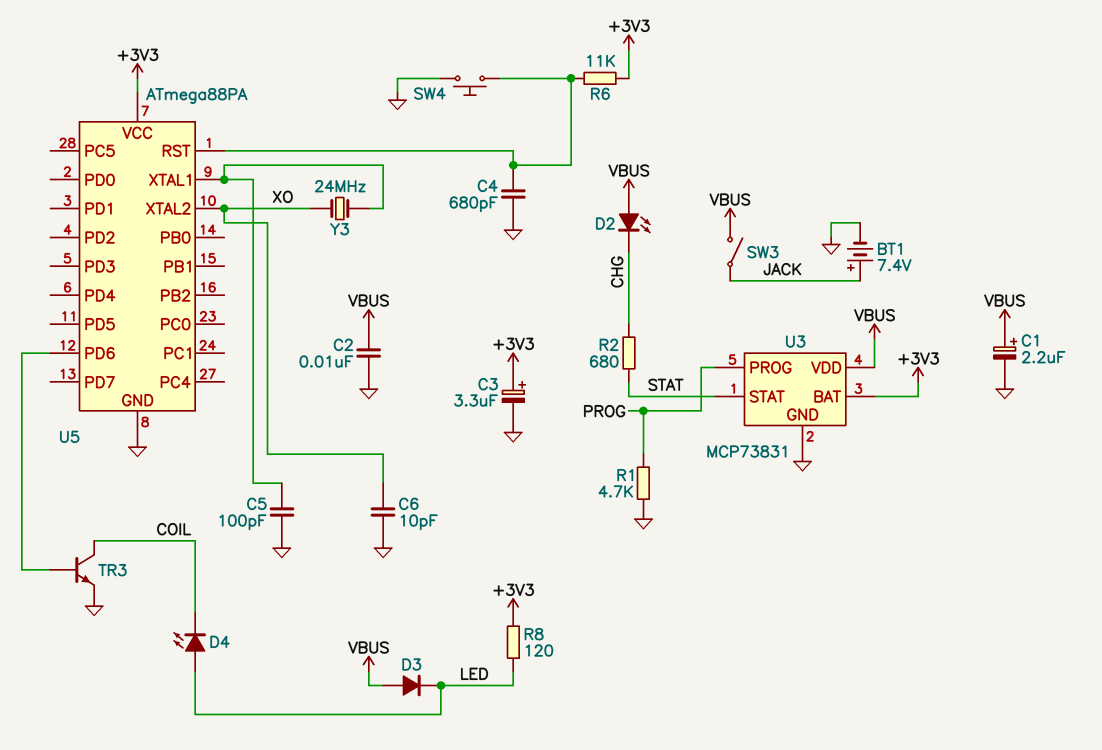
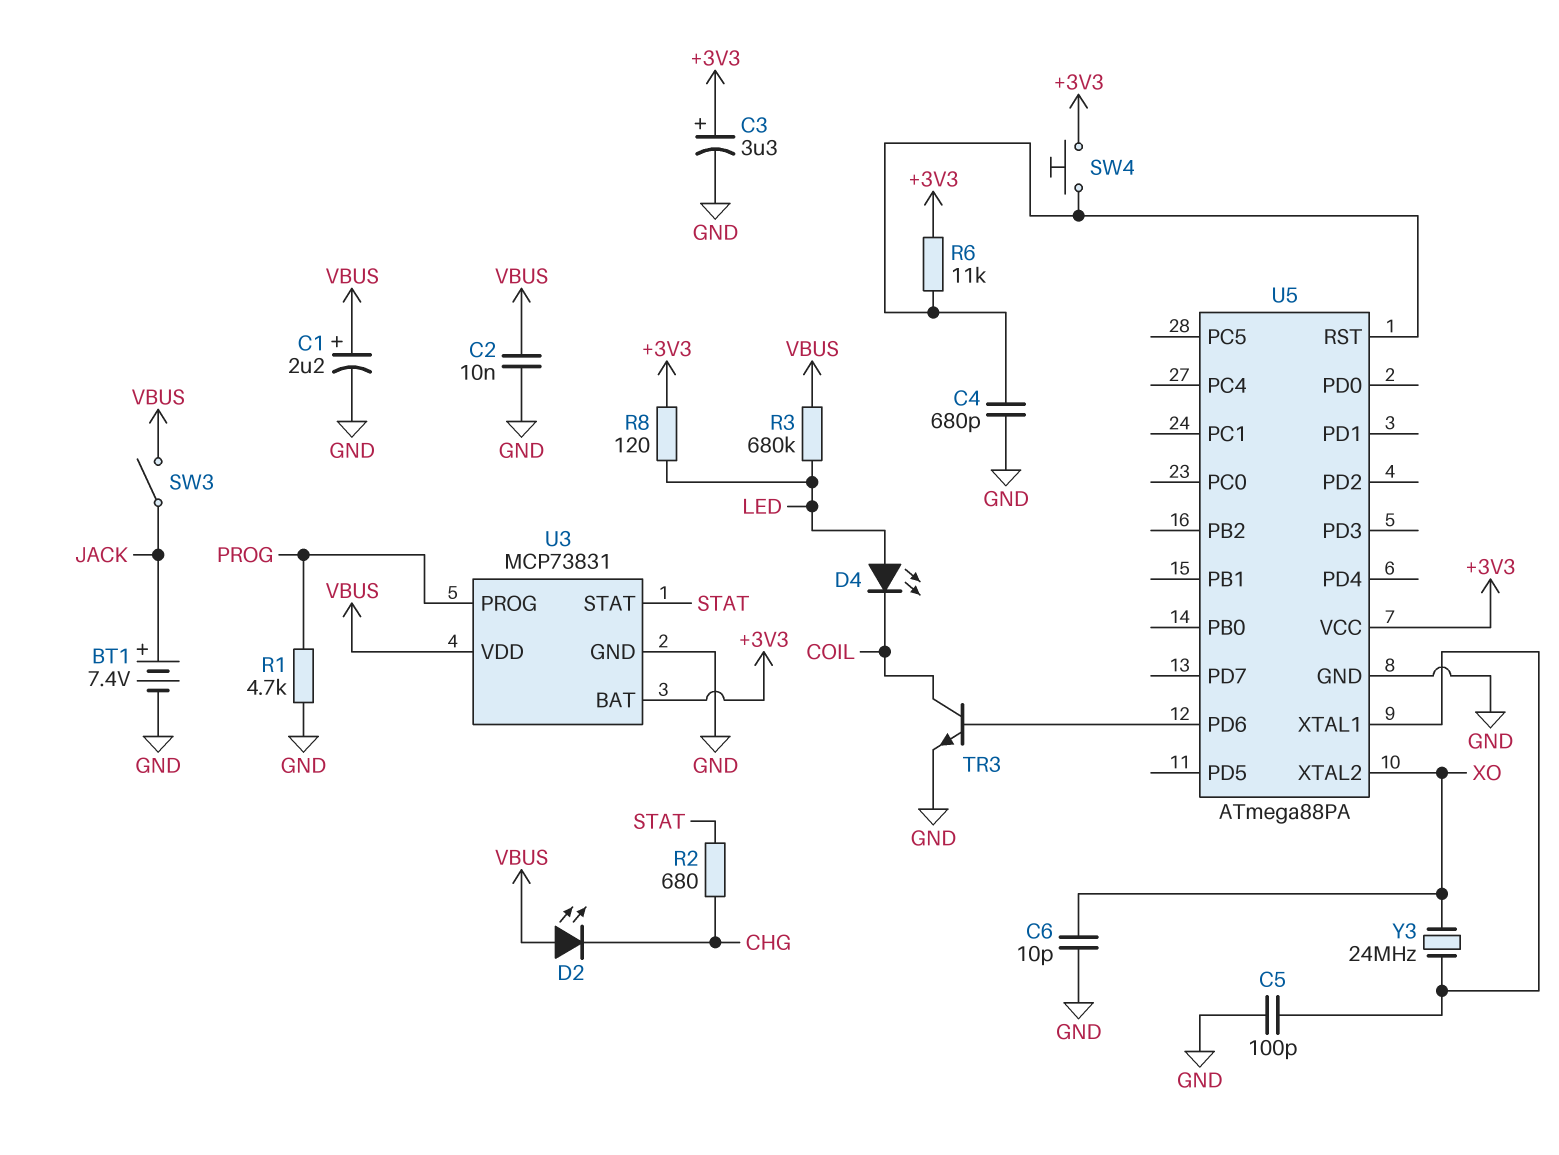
D3: diode (A VBUS, K LED) -> none
R3: none -> 680k (LED, VBUS)
SW4: button (GND, U5/RST) -> button (+3V3, U5/RST)

